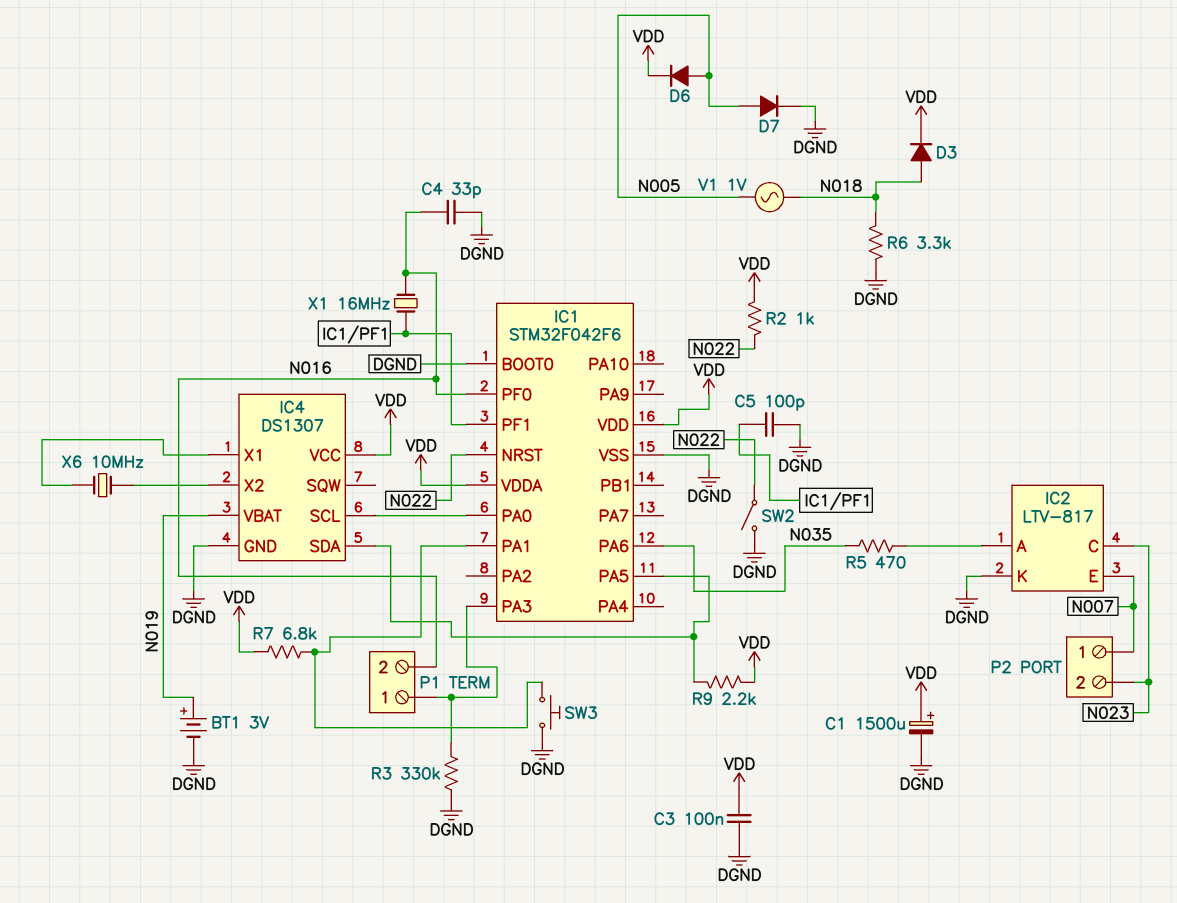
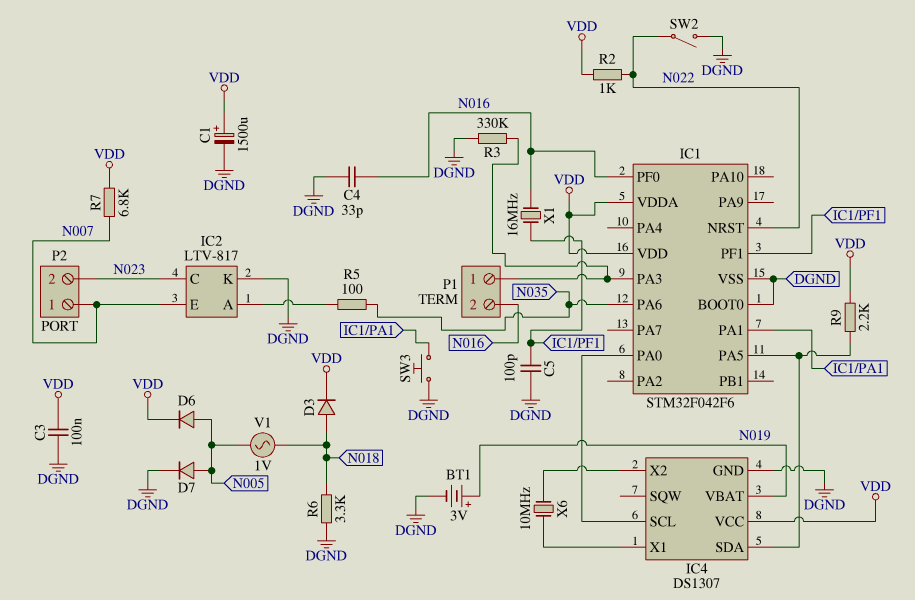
R5: 470 (IC2/A, N035) -> 100 (IC2/A, N035)
R7: 6.8k (IC1/PA1, VDD) -> 6.8k (N007, VDD)

